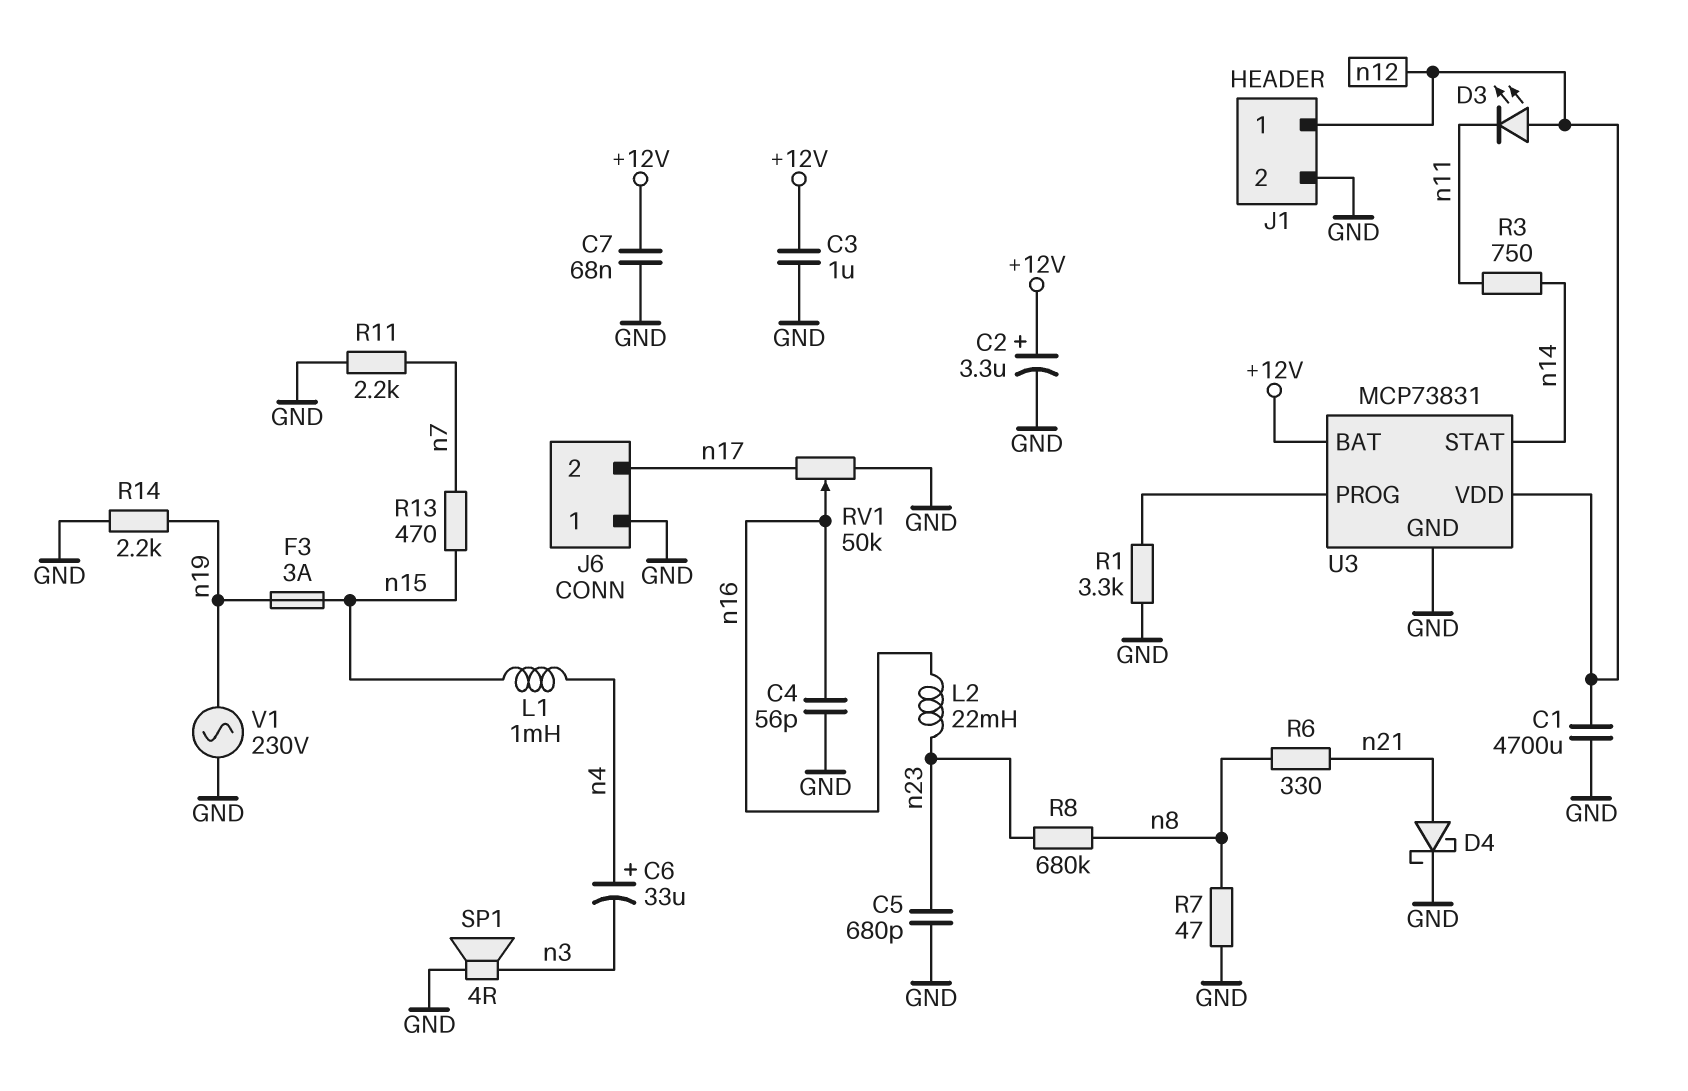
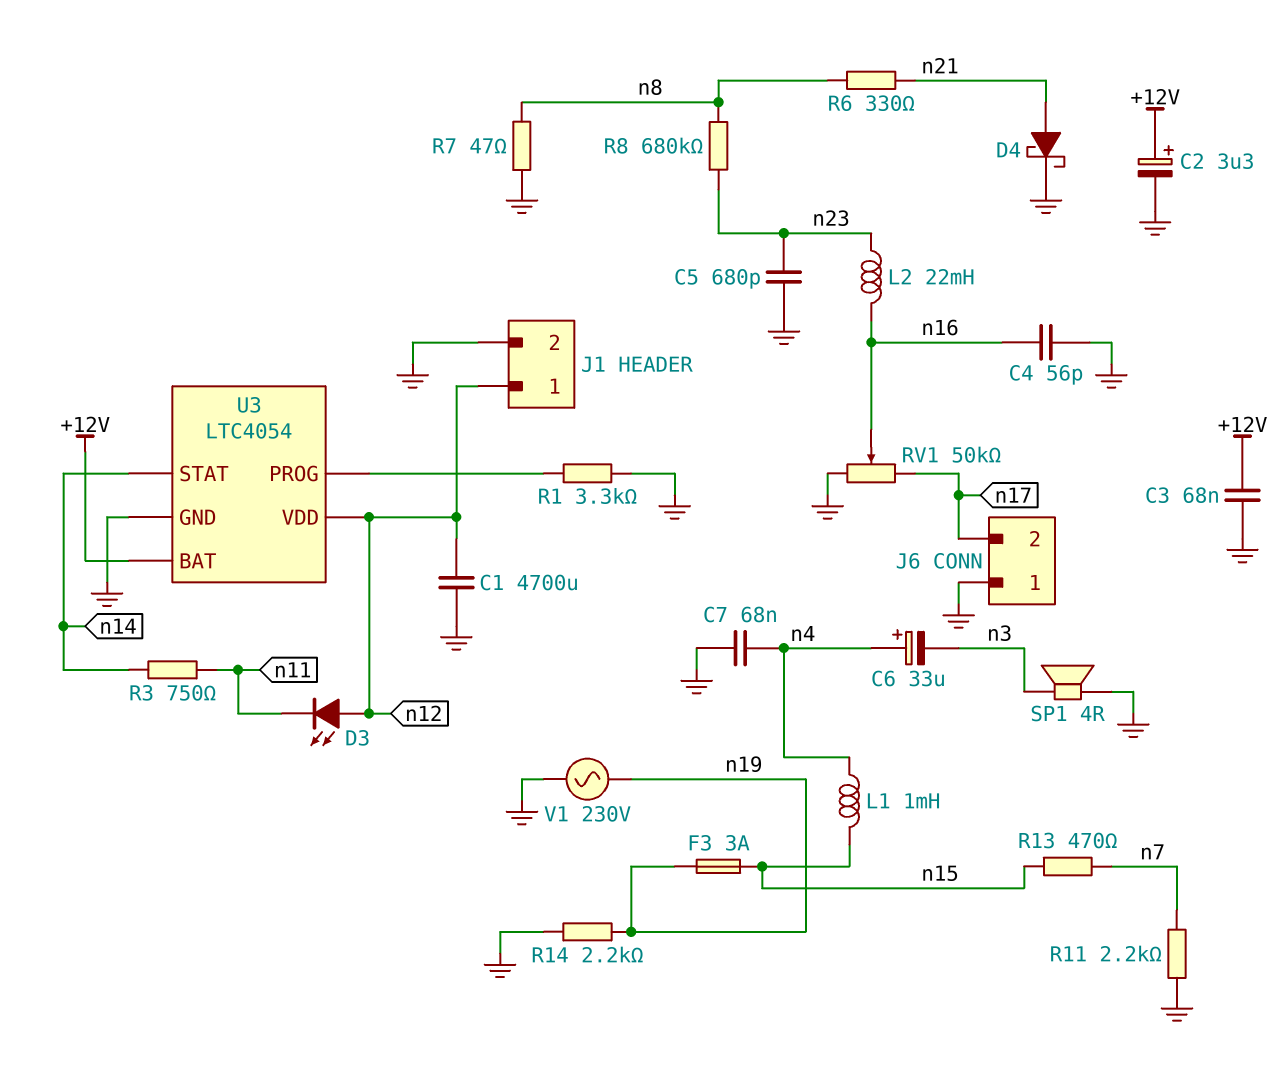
C3: 1uF (+12V, GND) -> 68nF (+12V, GND)
C7: 68nF (+12V, GND) -> 68nF (GND, n4)
U3: MCP73831 -> LTC4054

